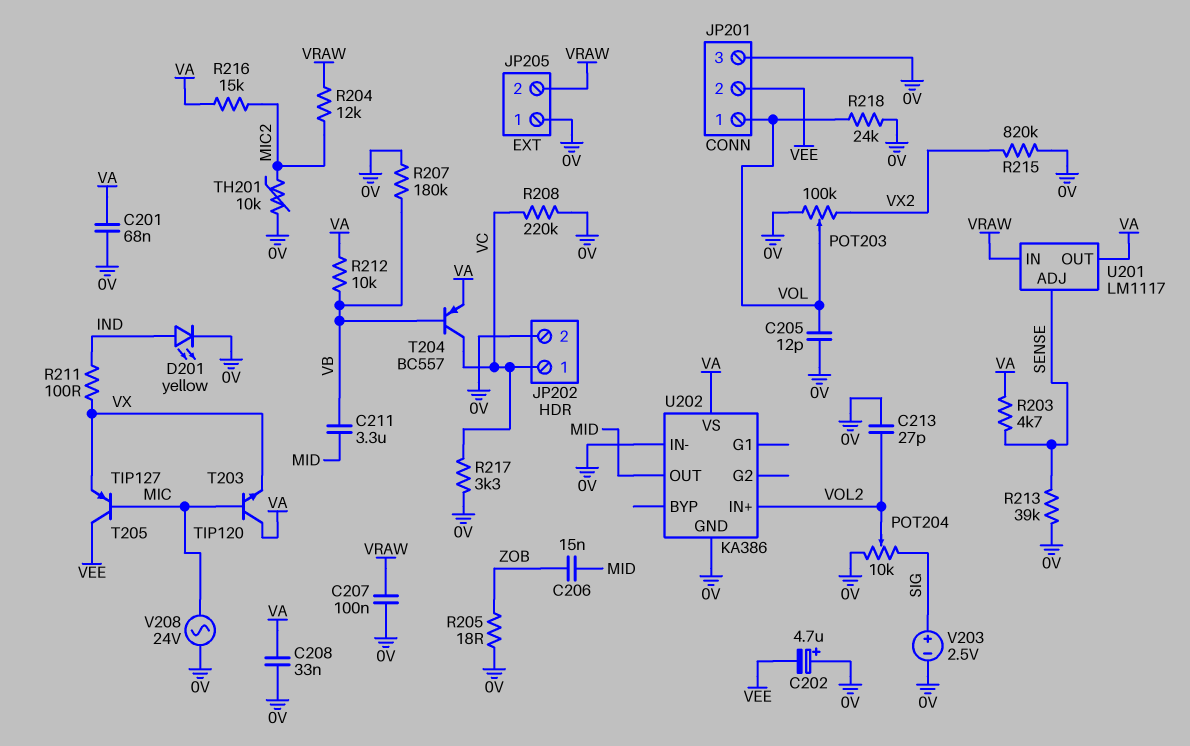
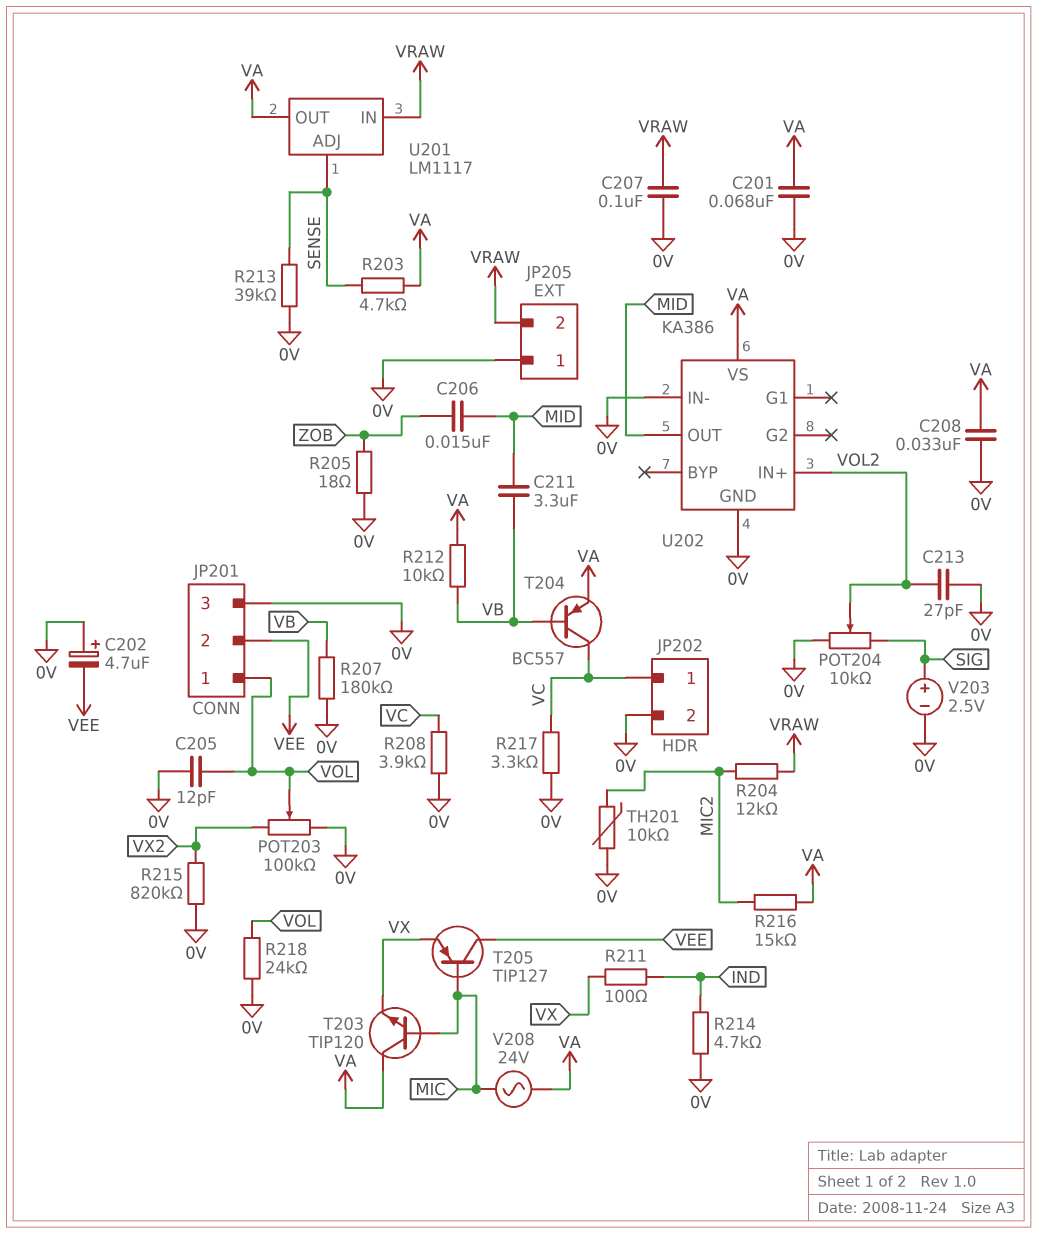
D201: LED yellow (A IND, K 0V) -> none
R208: 220k (0V, VC) -> 3.9k (0V, VC)
R214: none -> 4.7k (0V, IND)
V208: AC 24V (0V, MIC) -> AC 24V (MIC, VA)

